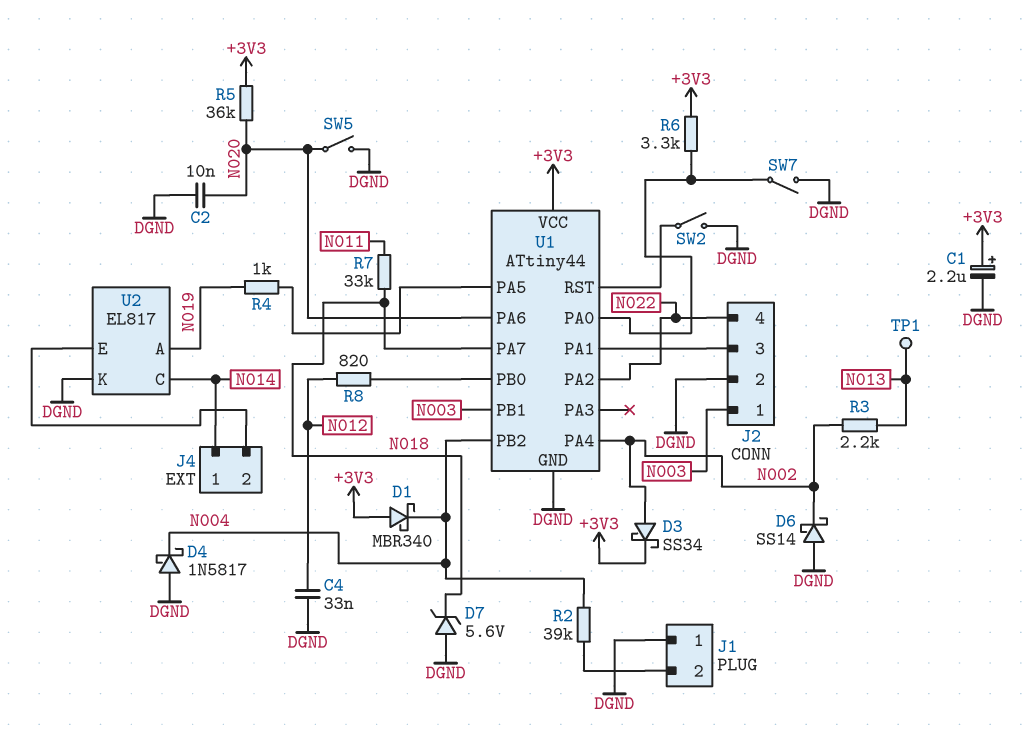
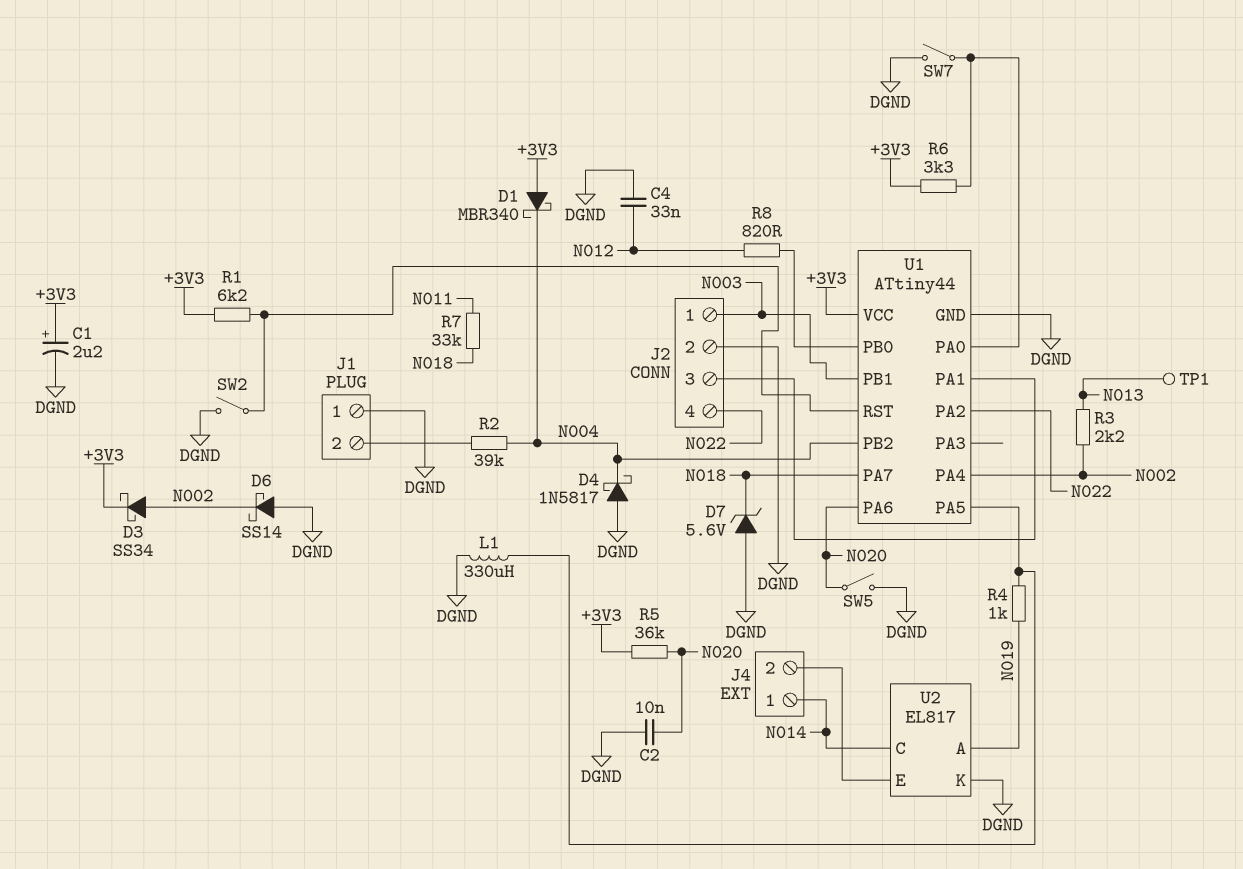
L1: none -> 330uH (DGND, U1/PA5)
R1: none -> 6.2k (+3V3, U1/RST)

